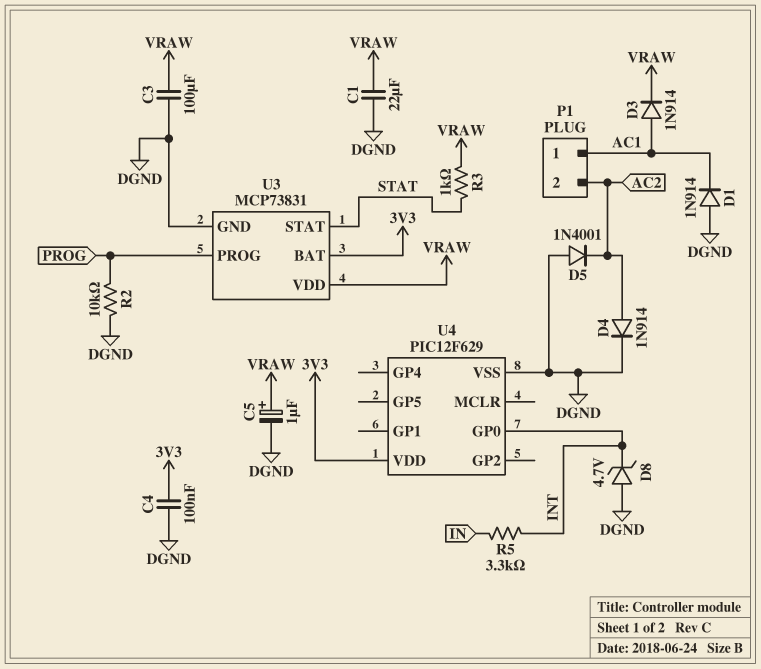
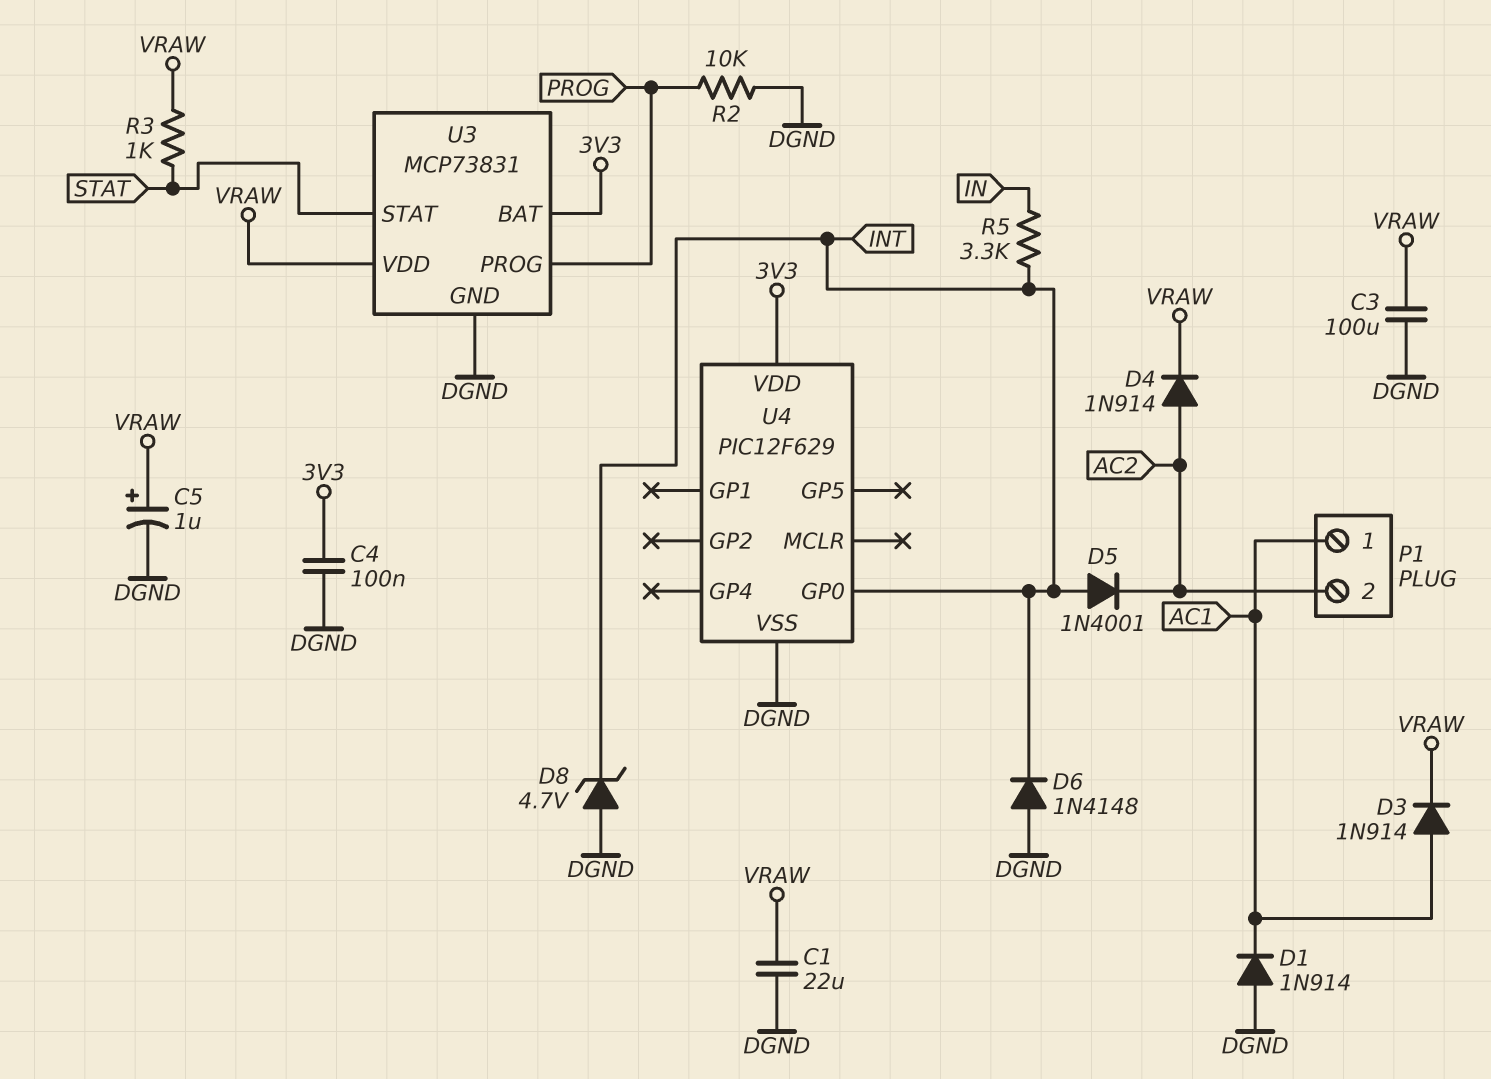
D4: diode 1N914 (A AC2, K DGND) -> diode 1N914 (A AC2, K VRAW)
D5: diode 1N4001 (A DGND, K AC2) -> diode 1N4001 (A INT, K AC2)
D6: none -> diode 1N4148 (A DGND, K INT)

